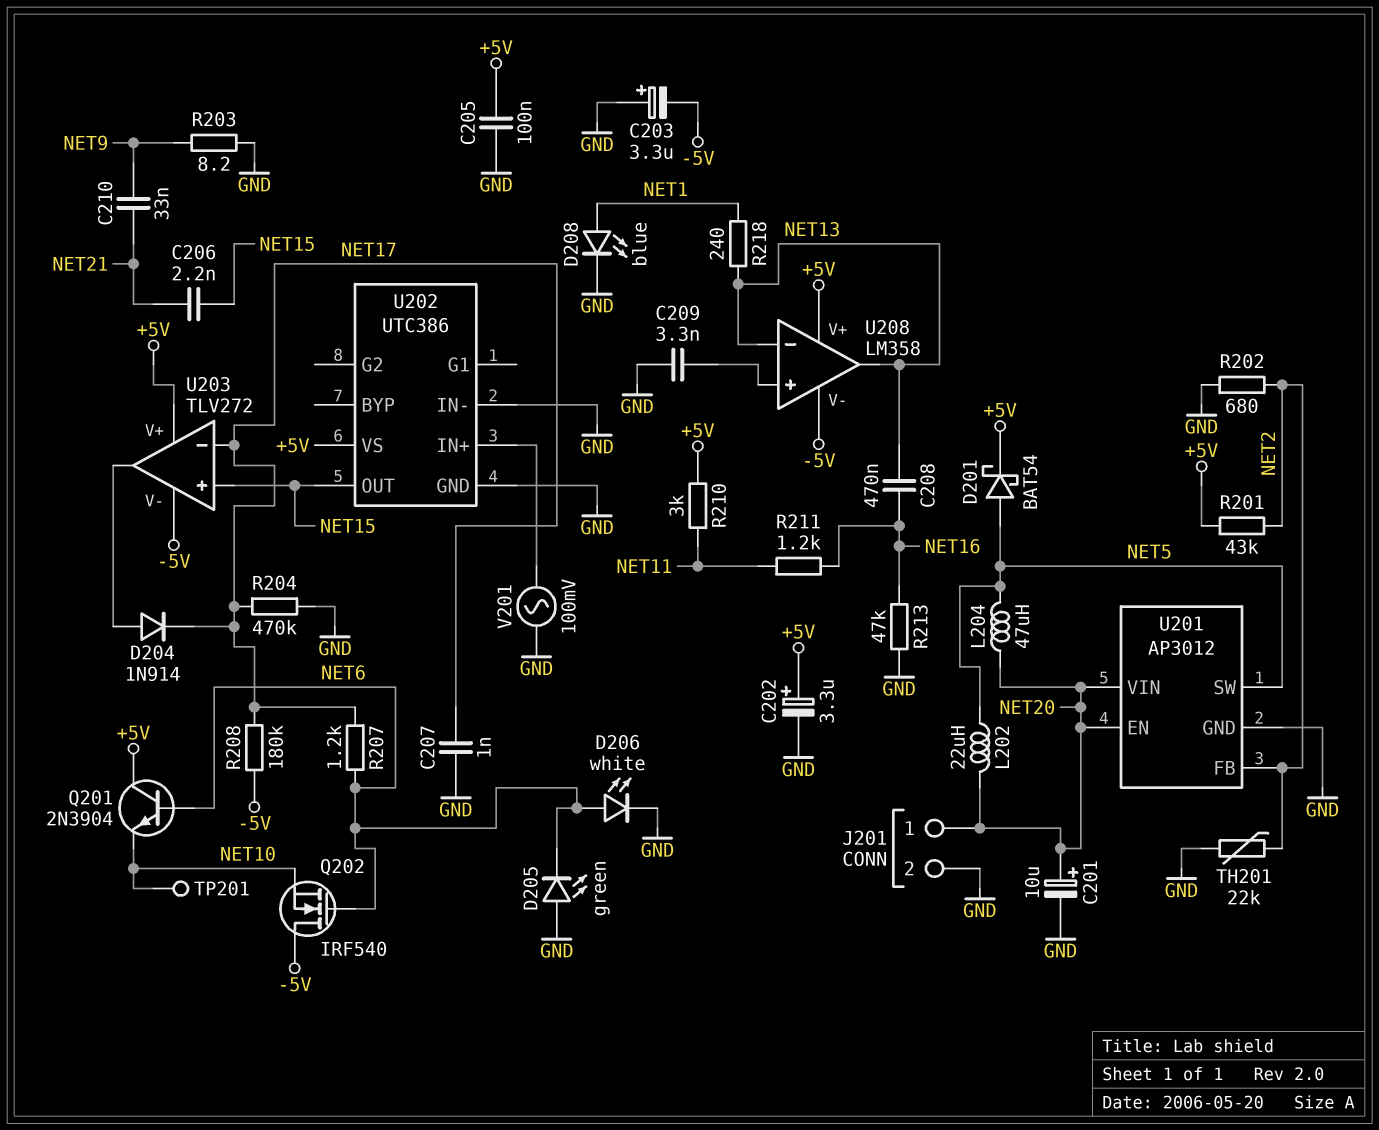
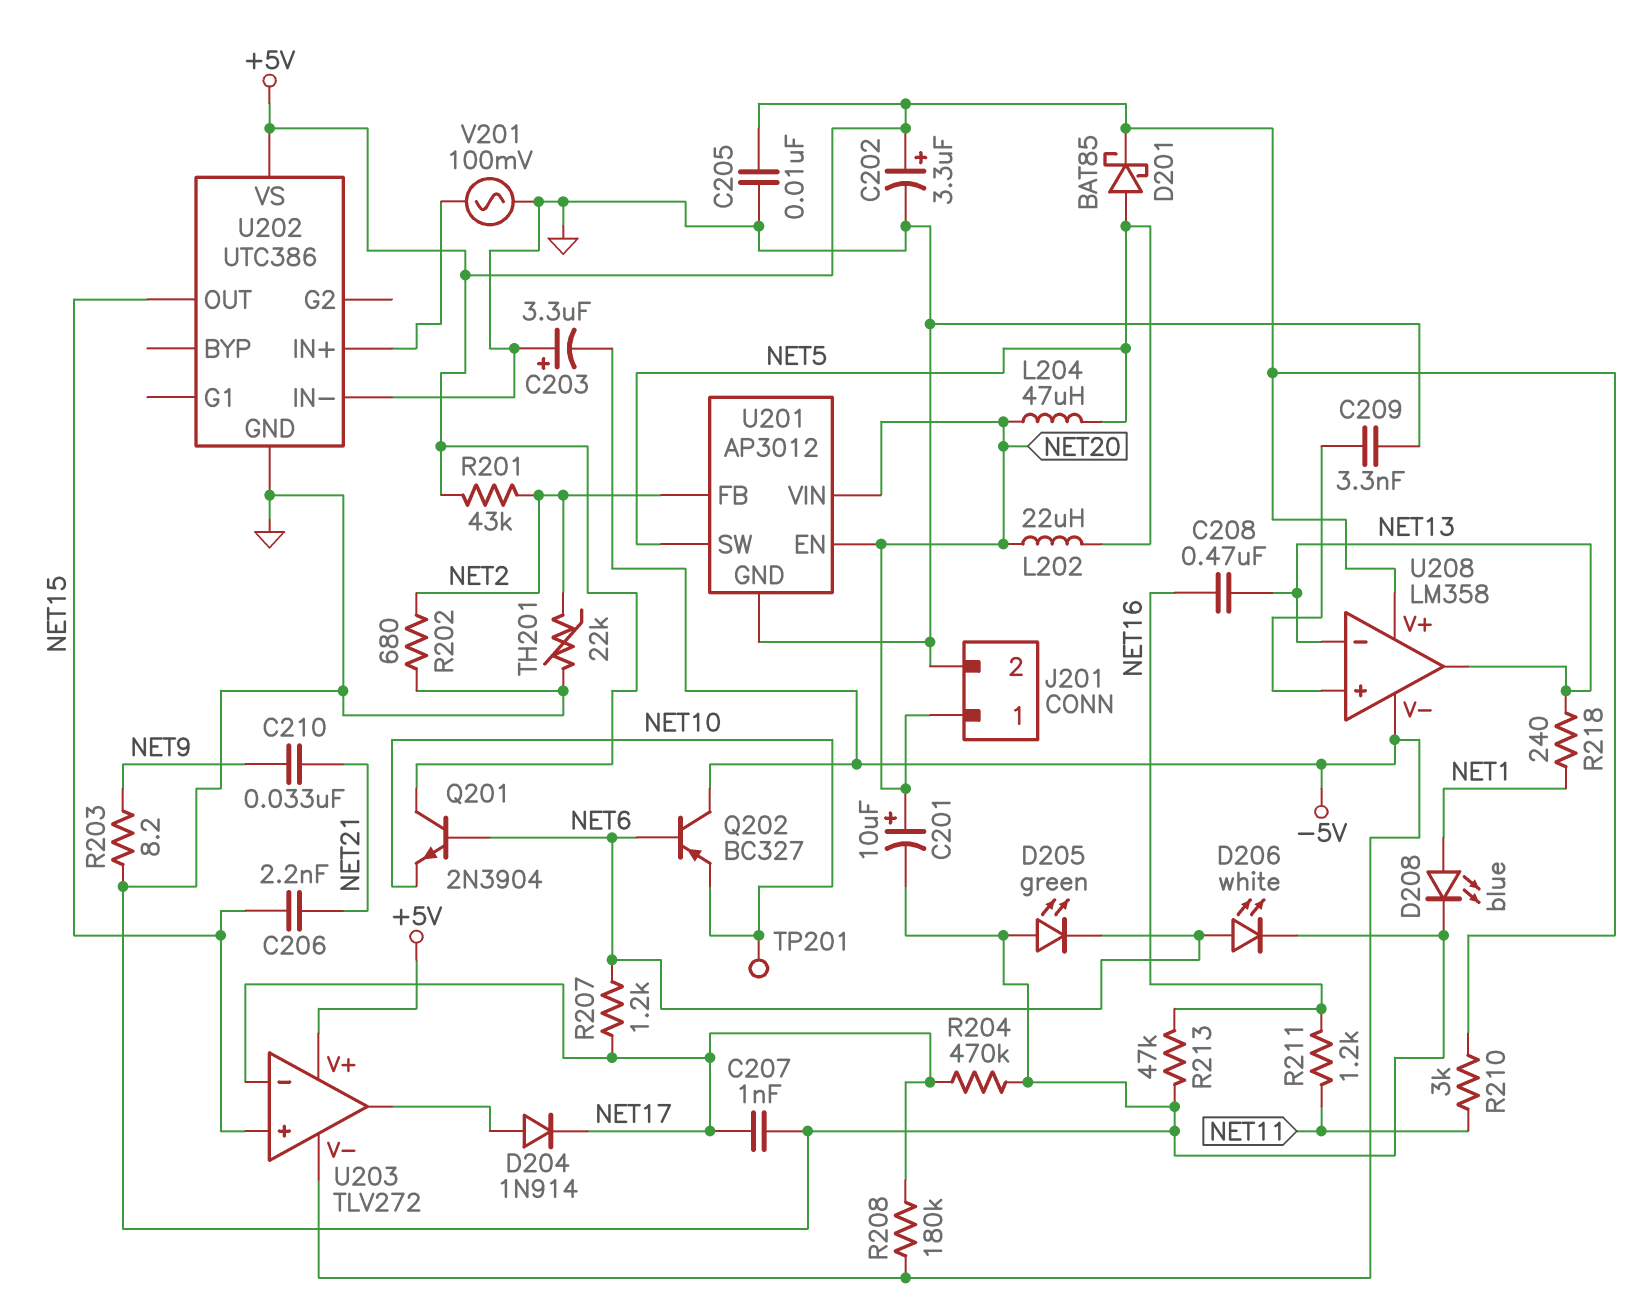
C205: 100nF (+5V, GND) -> 10nF (+5V, GND)
D201: schottky BAT54 (A NET5, K +5V) -> schottky BAT85 (A NET5, K +5V)
Q202: NMOS IRF540 (G NET6, D -5V, S NET10) -> PNP BC327 (B NET6, C -5V, E NET10)

